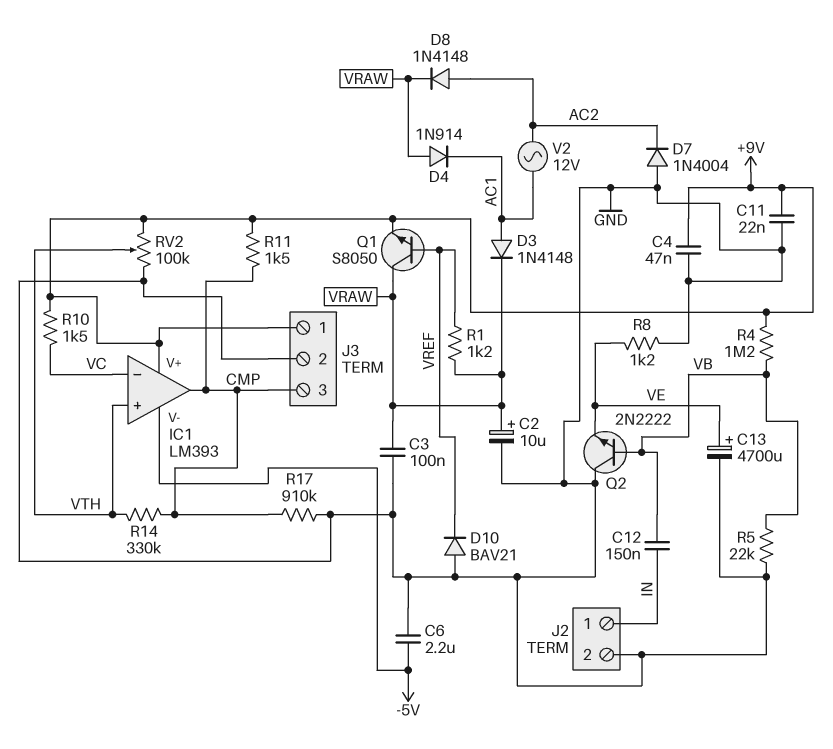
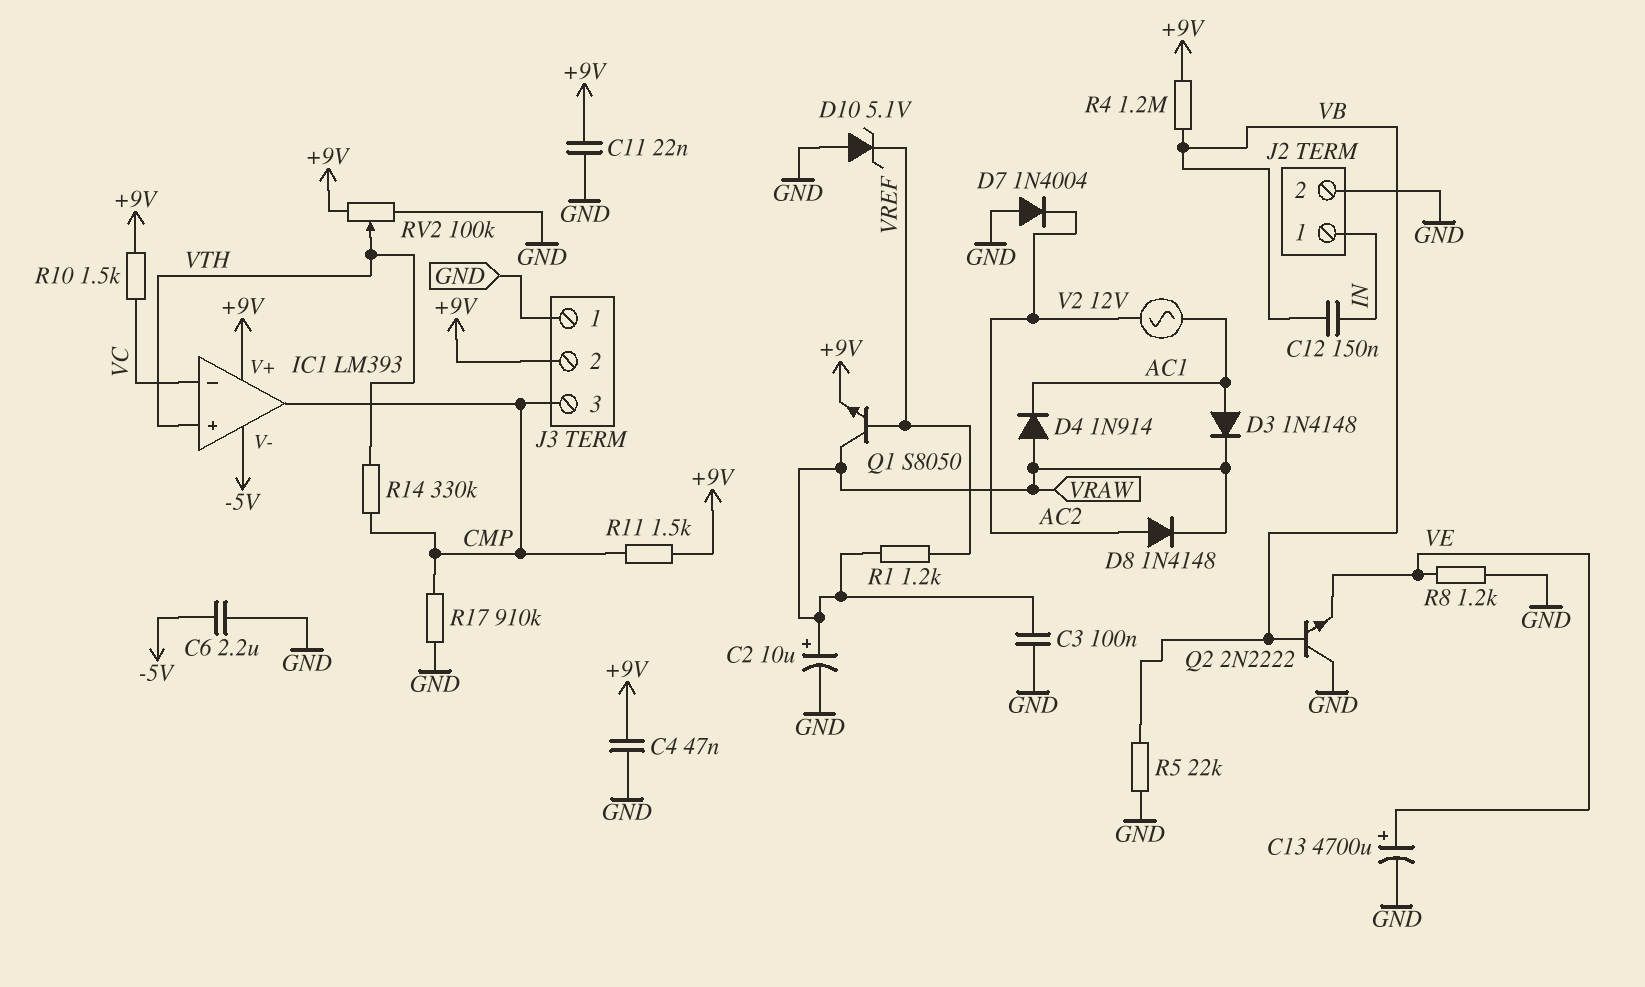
D10: diode BAV21 (A GND, K VREF) -> zener 5.1V (A GND, K VREF)
J3 pin 1: +9V -> GND
J3 pin 2: GND -> +9V

